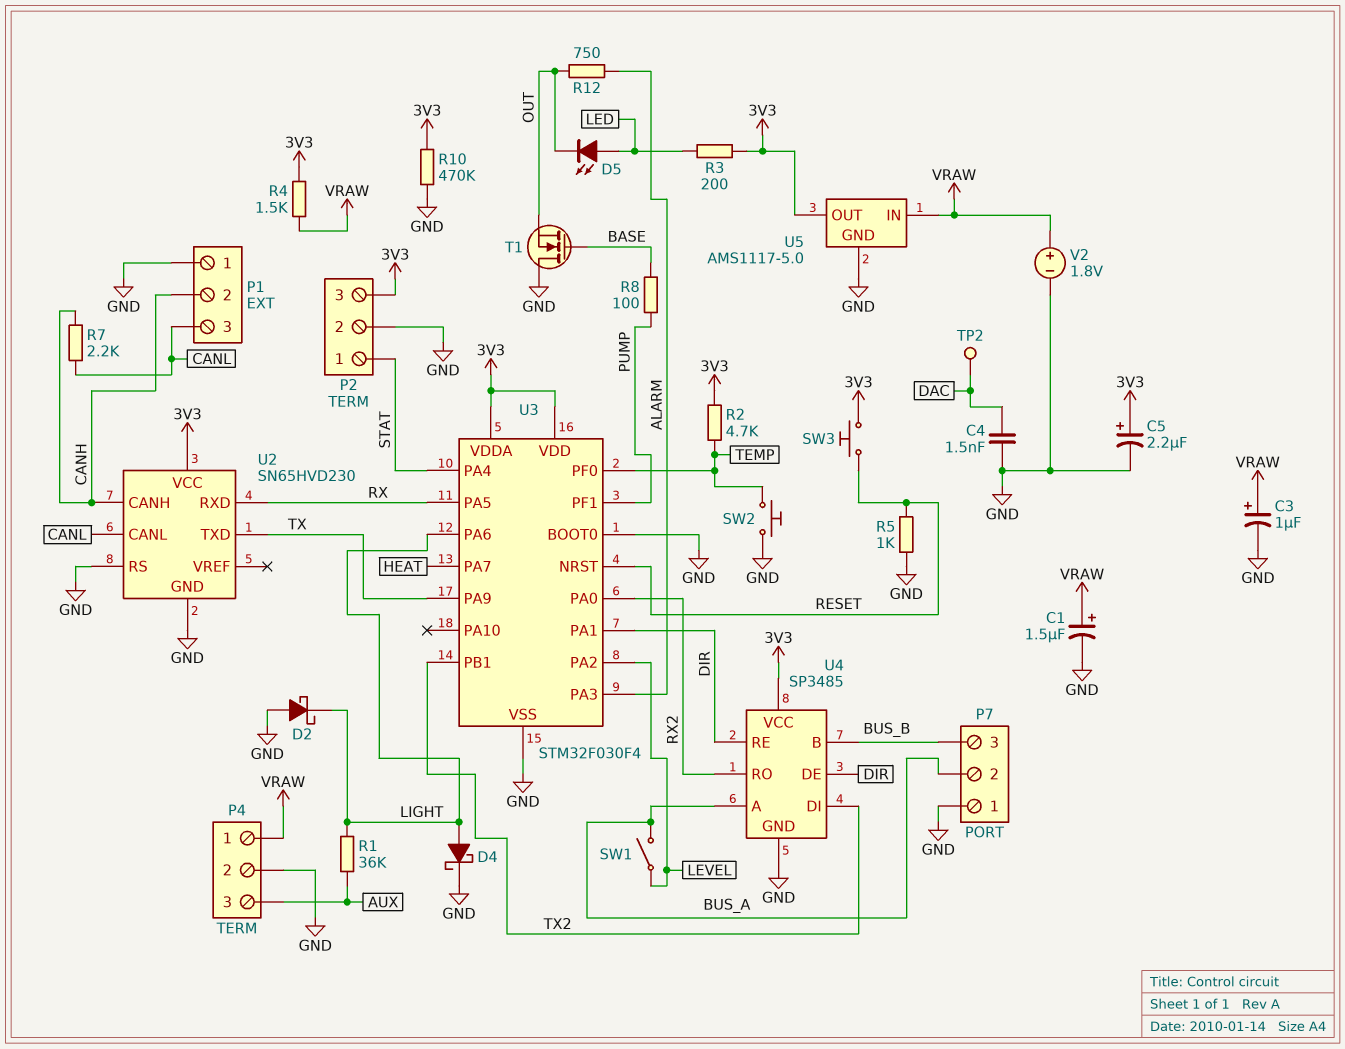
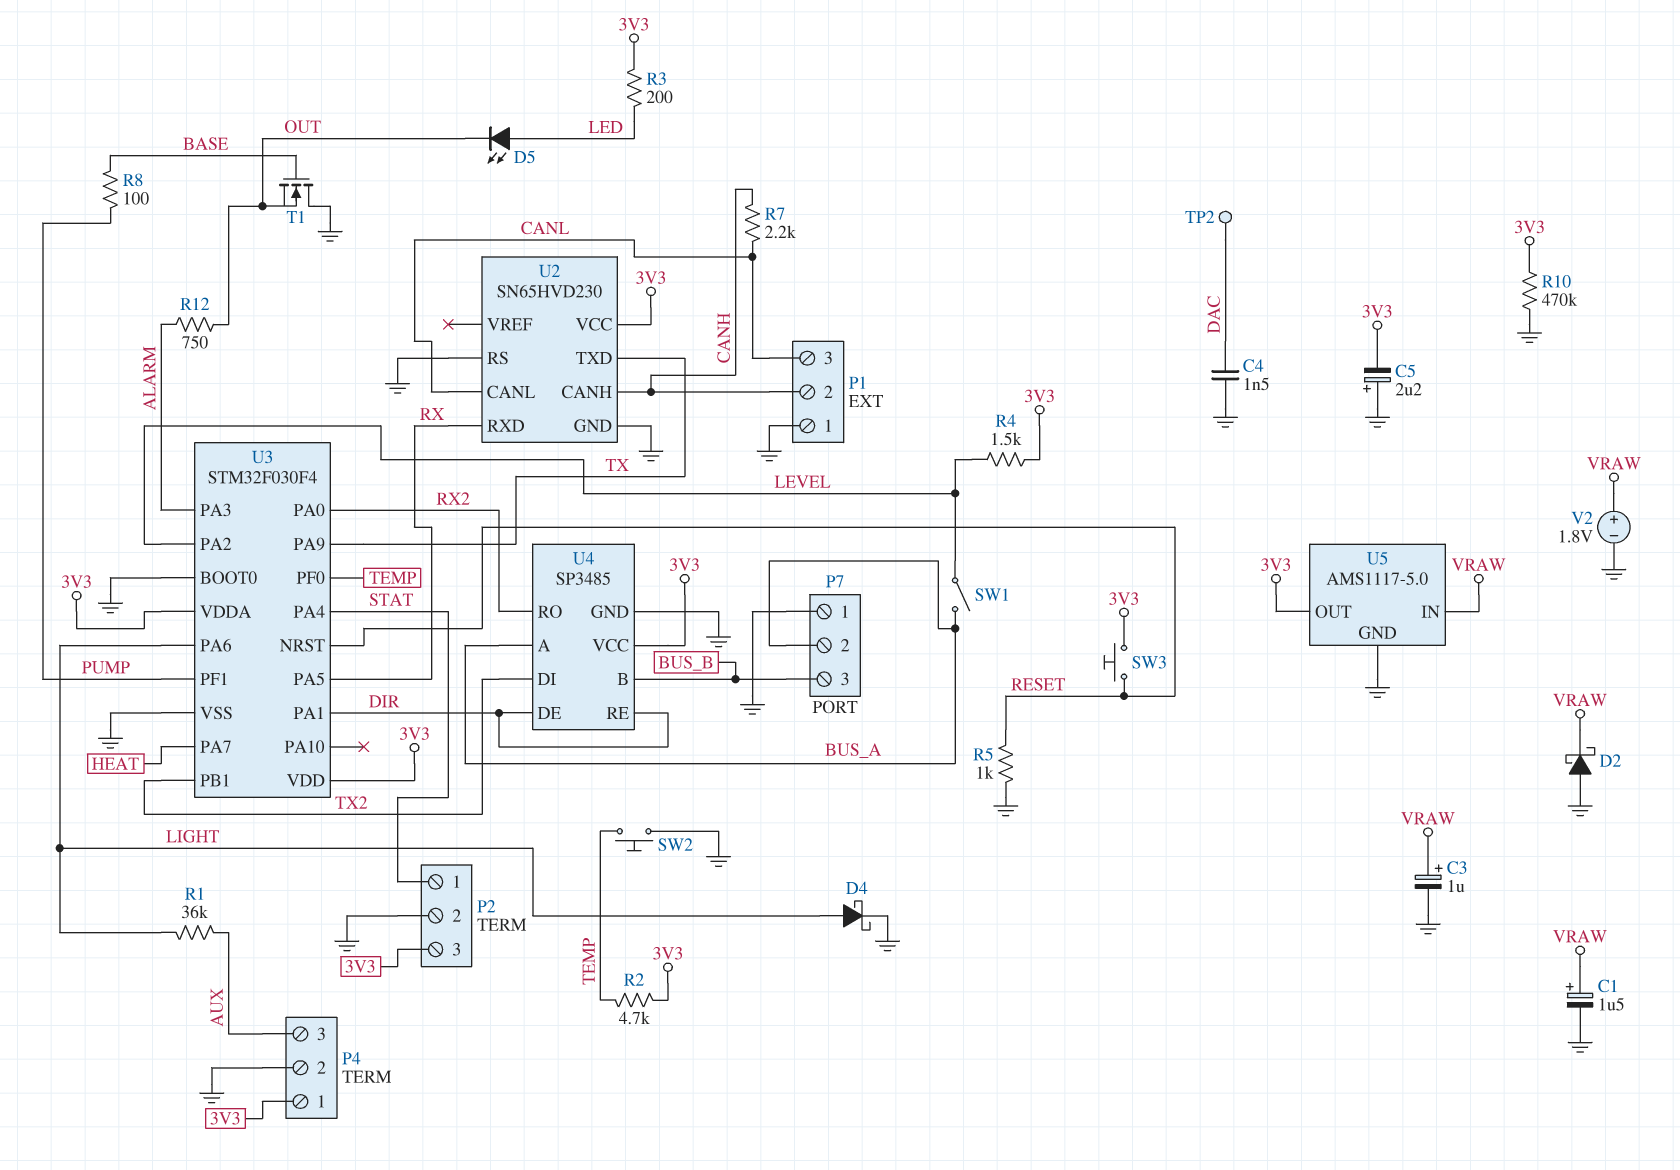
C5: 2.2uF (plus 3V3, minus GND) -> 2.2uF (plus GND, minus 3V3)
D2: schottky (A GND, K LIGHT) -> schottky (A GND, K VRAW)
P4 pin 1: VRAW -> 3V3
R4: 1.5k (3V3, VRAW) -> 1.5k (3V3, LEVEL)

